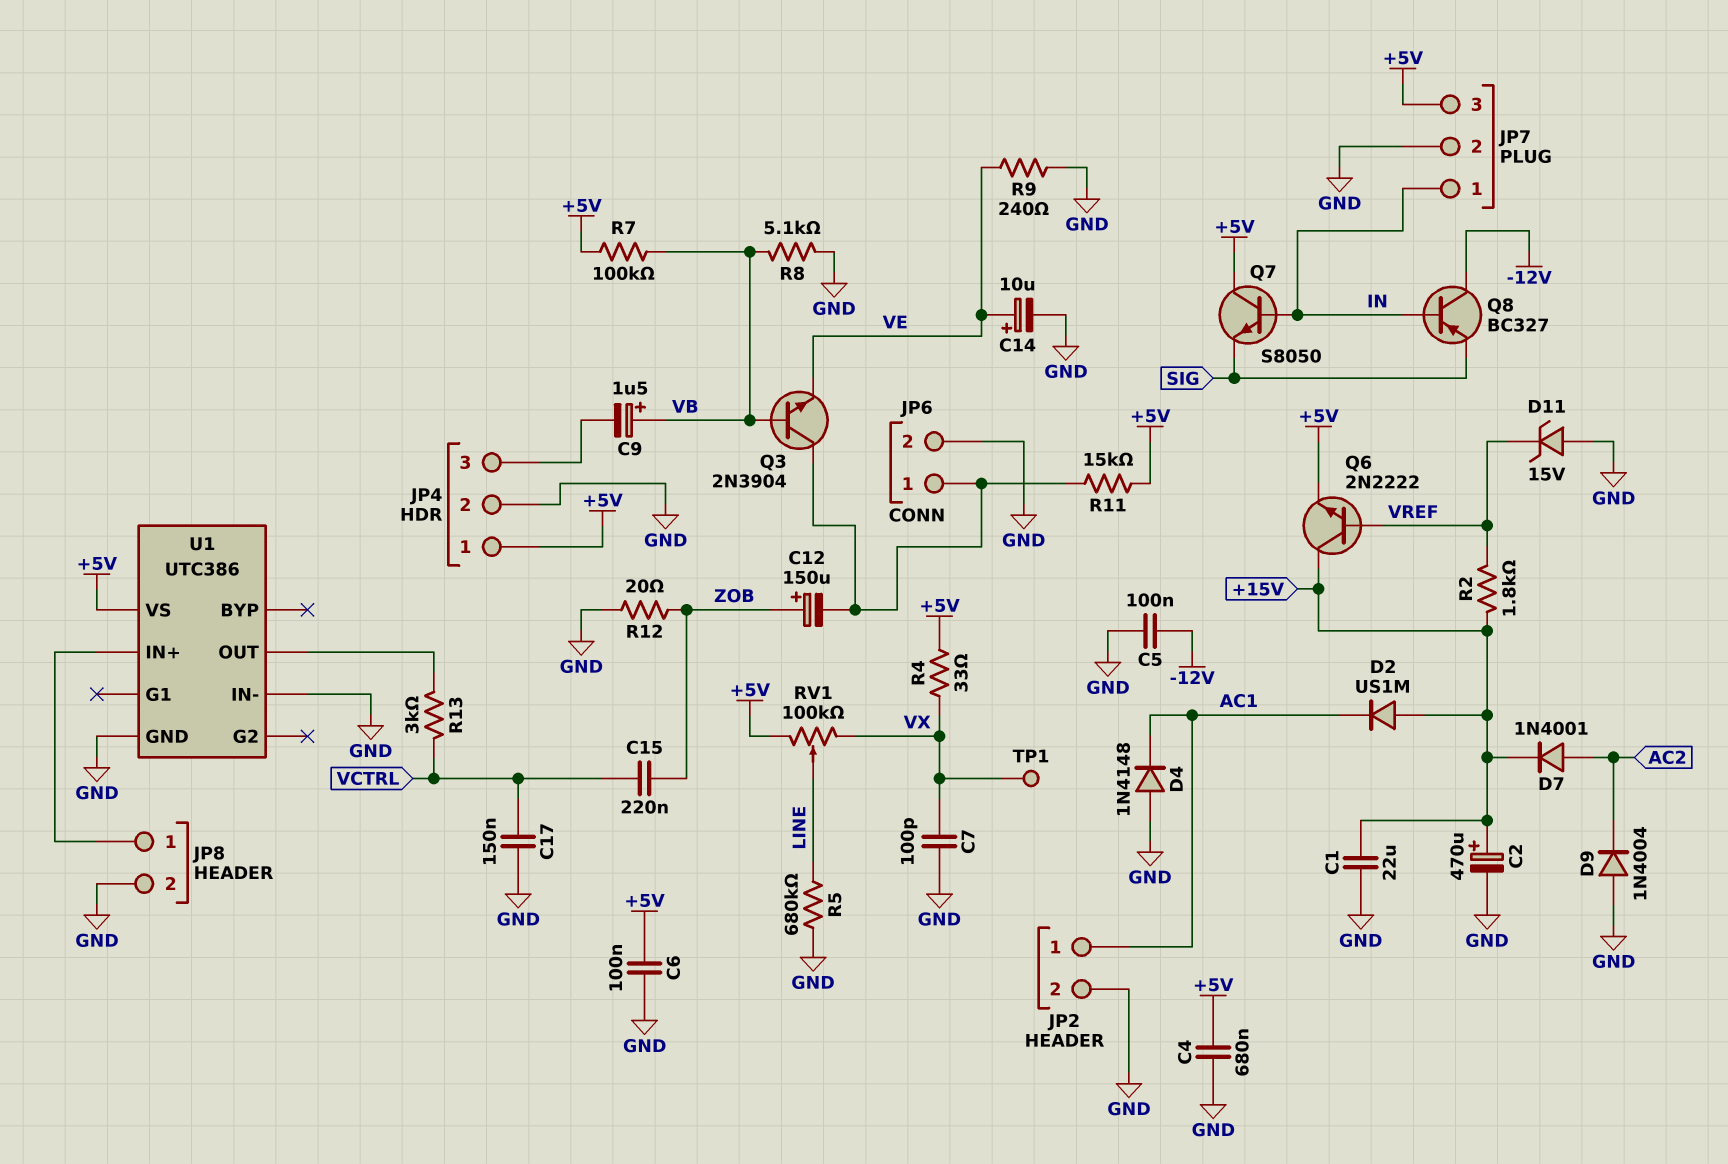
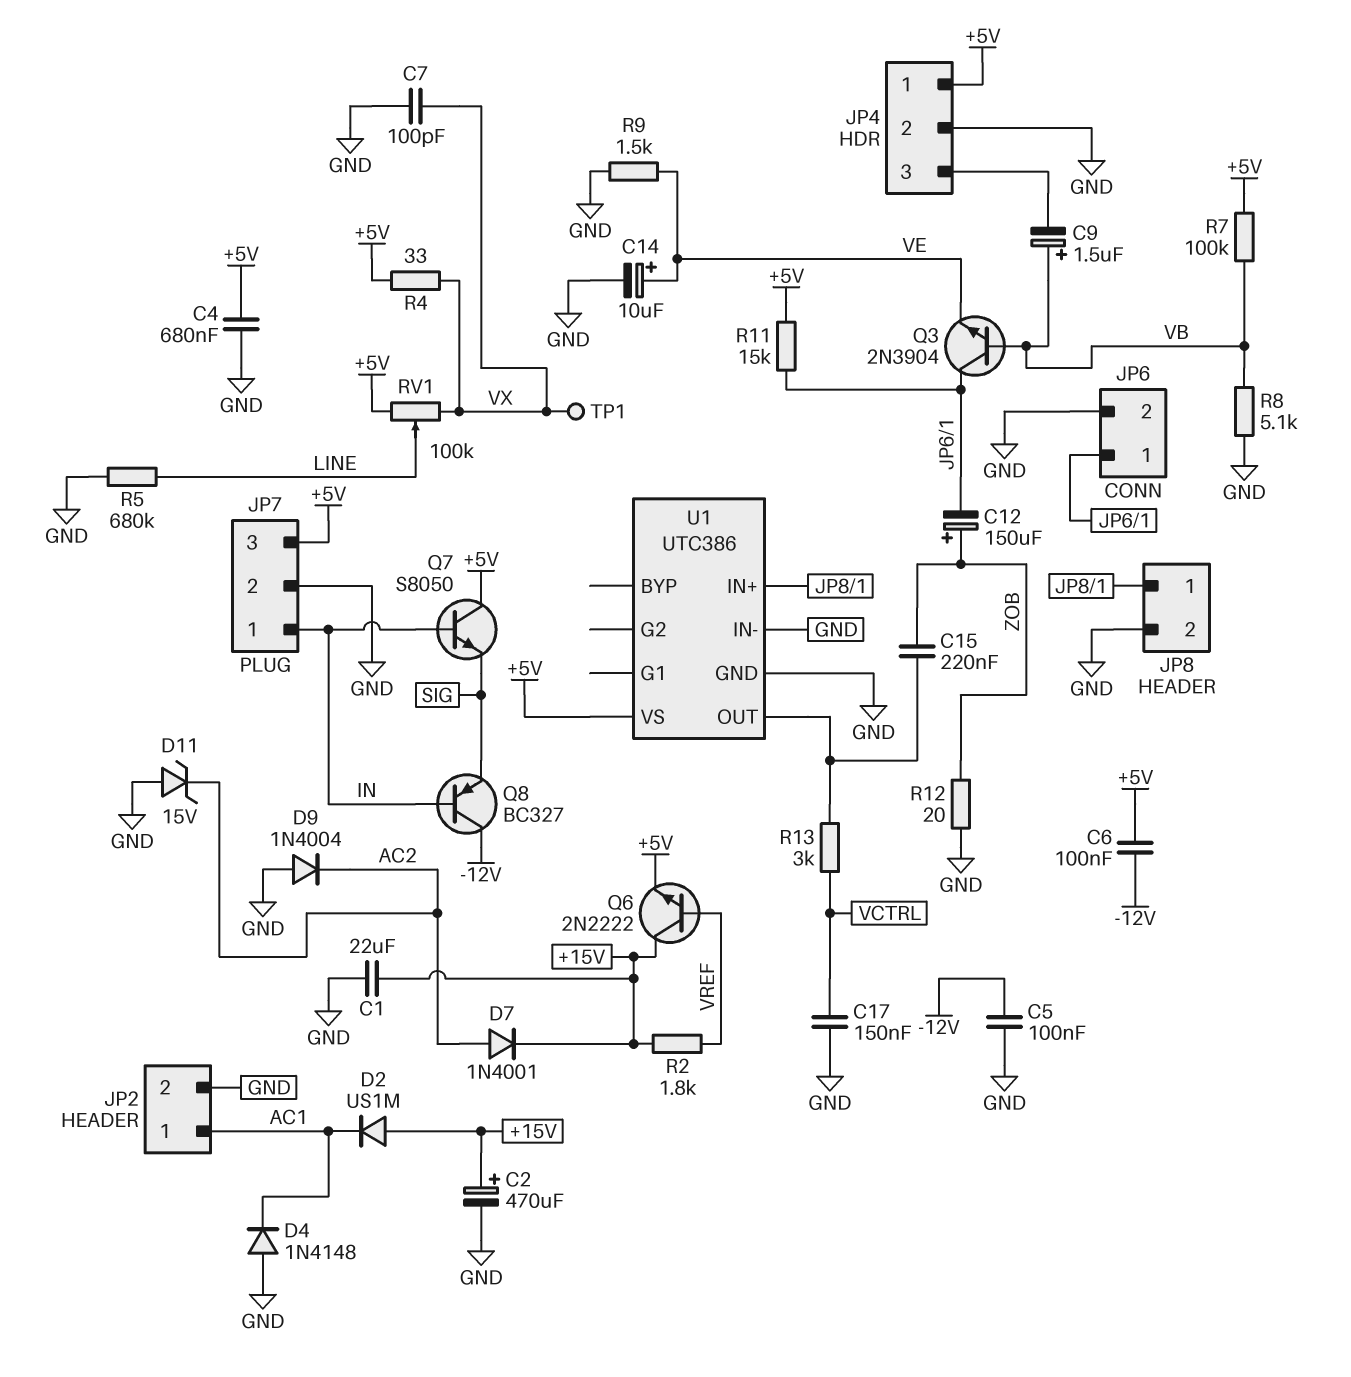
C6: 100nF (+5V, GND) -> 100nF (+5V, -12V)
C15: 220nF (VCTRL, ZOB) -> 220nF (U1/OUT, ZOB)
D11: zener 15V (A GND, K VREF) -> zener 15V (A GND, K AC2)
R9: 240 (GND, VE) -> 1.5k (GND, VE)

